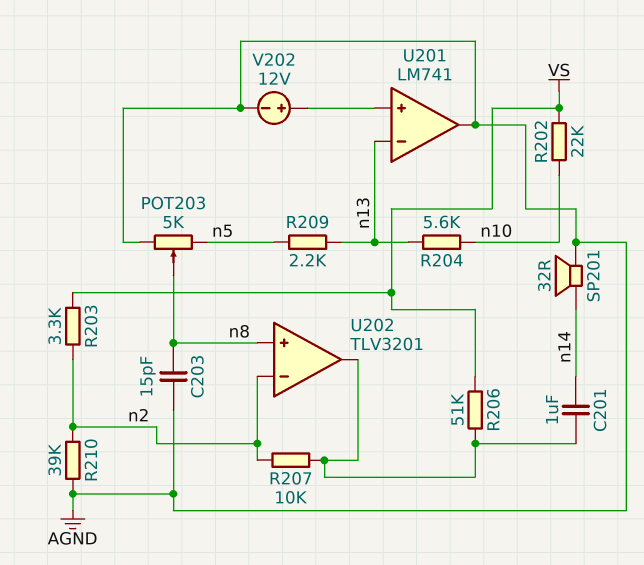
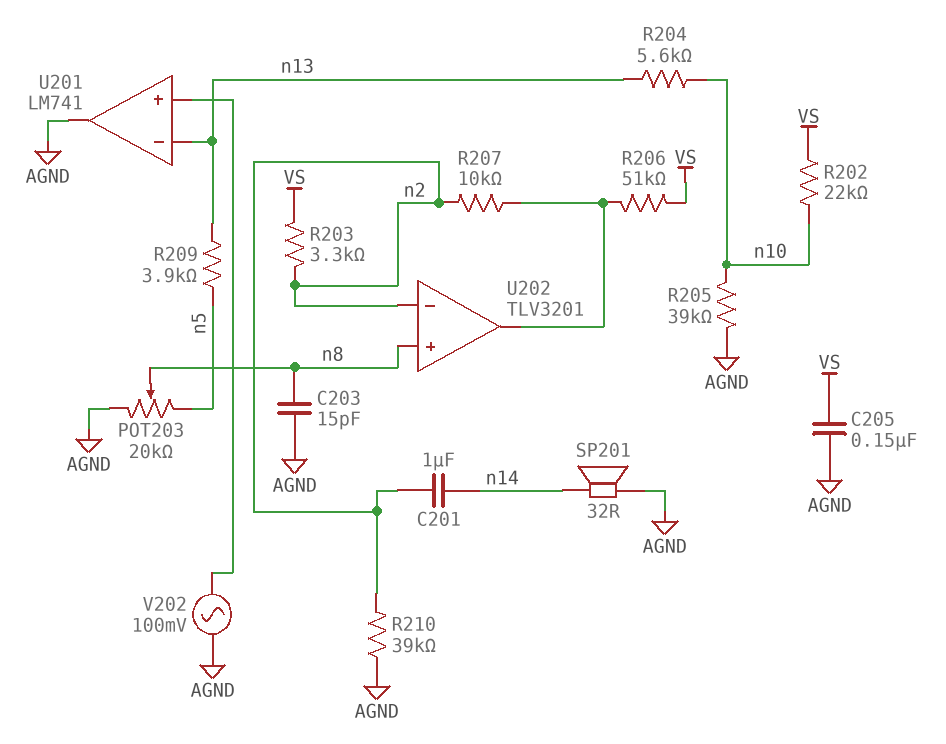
C201: 1uF (U202/out, n14) -> 1uF (n2, n14)
C205: none -> 150nF (AGND, VS)
POT203: 5k (AGND, n5, wiper n8) -> 20k (AGND, n5, wiper n8)
R205: none -> 39k (AGND, n10)
R209: 2.2k (n5, n13) -> 3.9k (n5, n13)
V202: 12V (plus U201/in+, minus AGND) -> AC 100mV (AGND, U201/in+)

